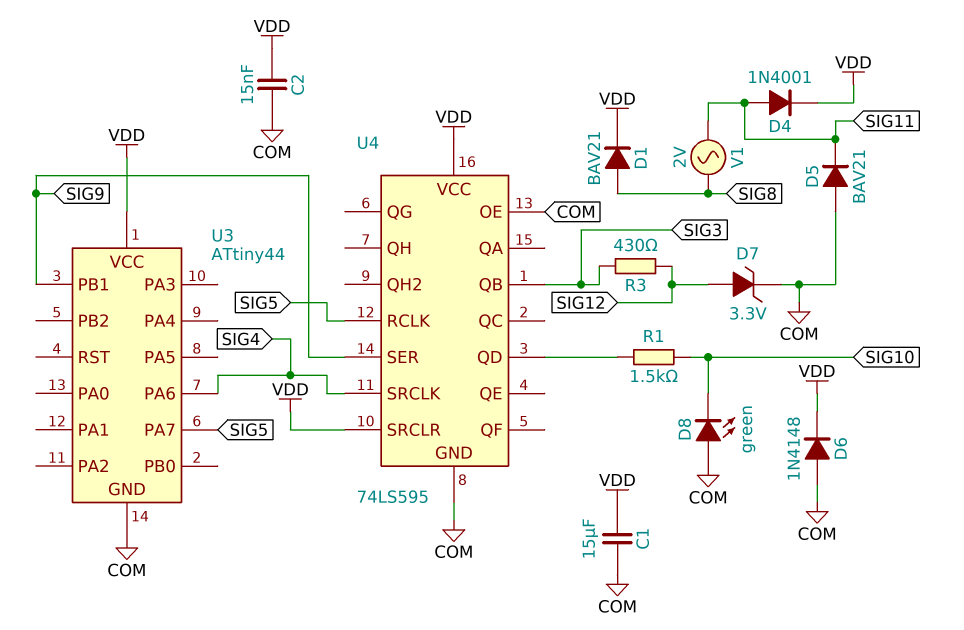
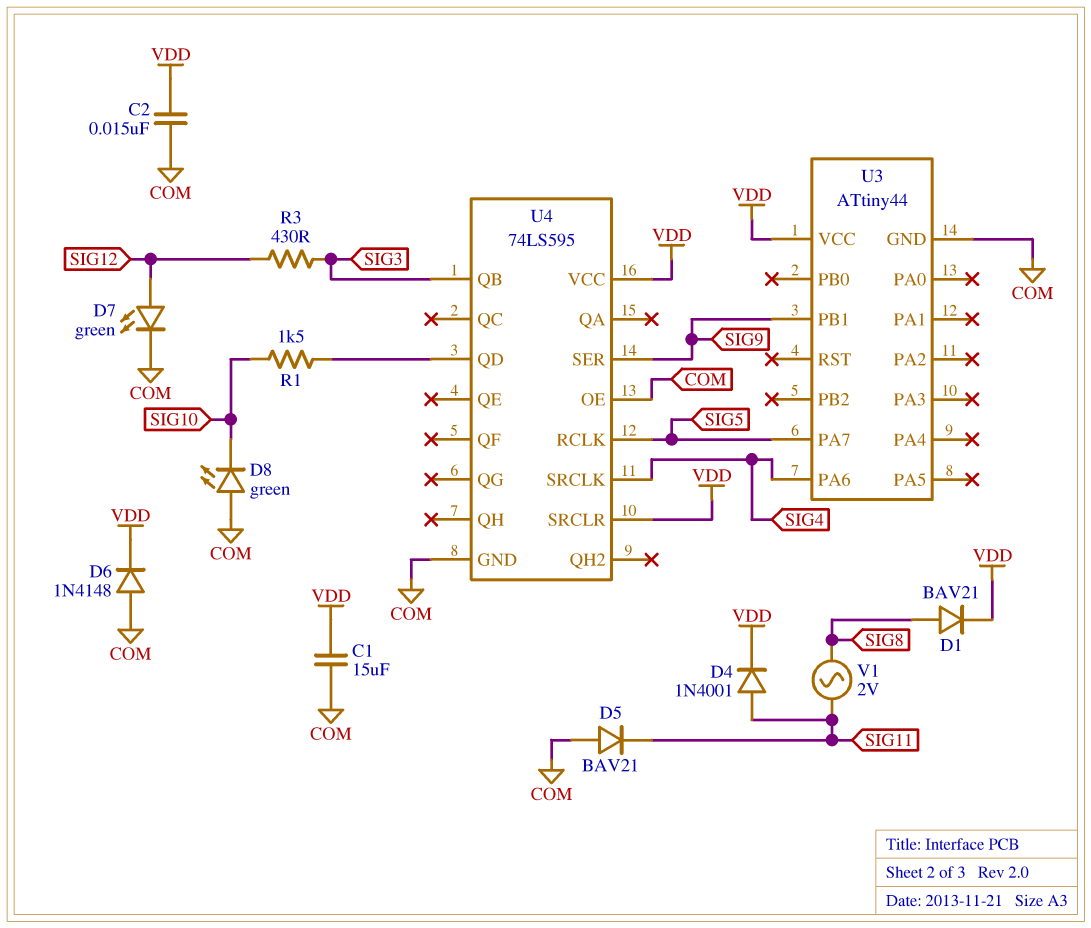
D7: zener 3.3V (A SIG12, K COM) -> LED green (A SIG12, K COM)

